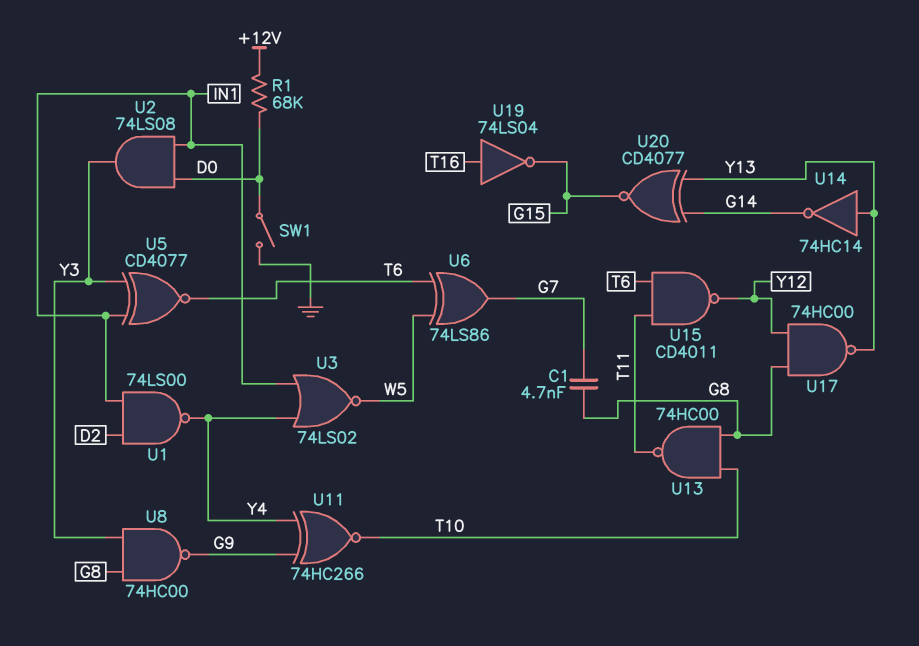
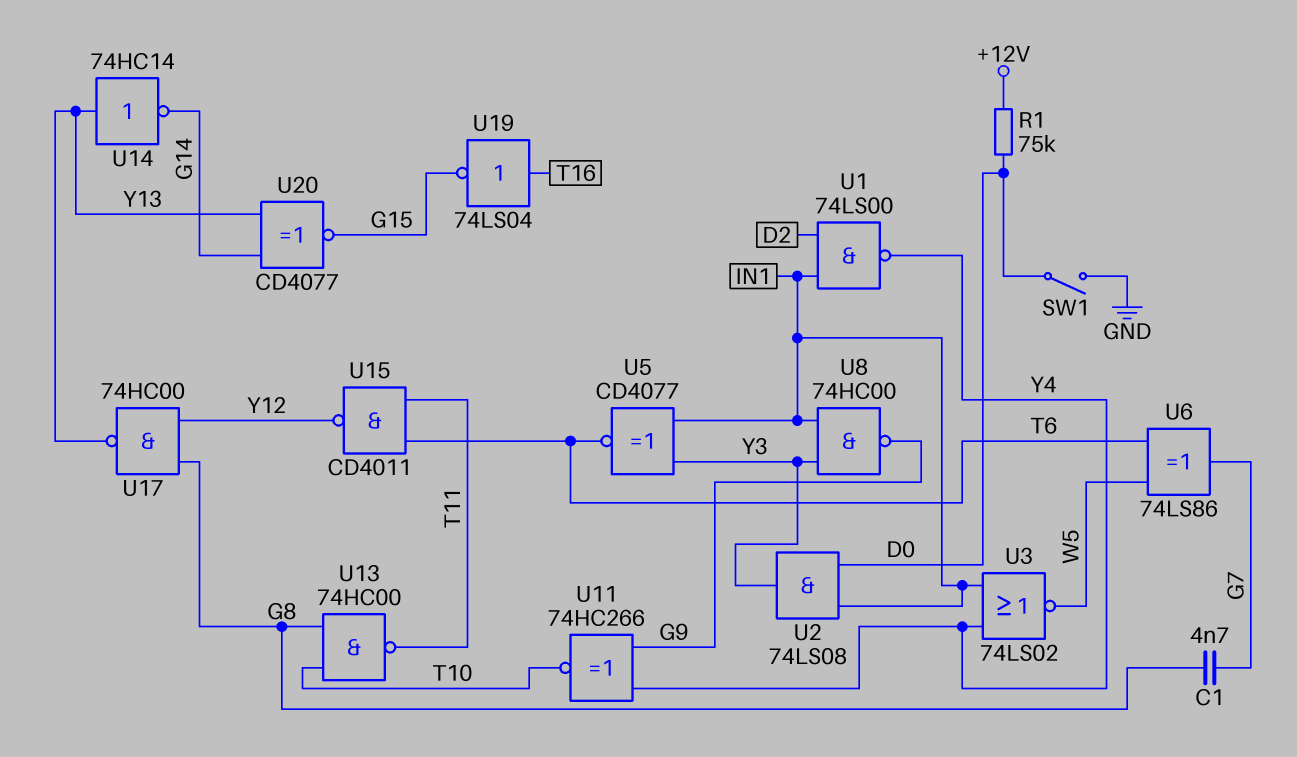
R1: 68k (+12V, D0) -> 75k (+12V, D0)
U8: NAND 74HC00 (in G8, in Y3, out G9) -> NAND 74HC00 (in IN1, in Y3, out G9)

